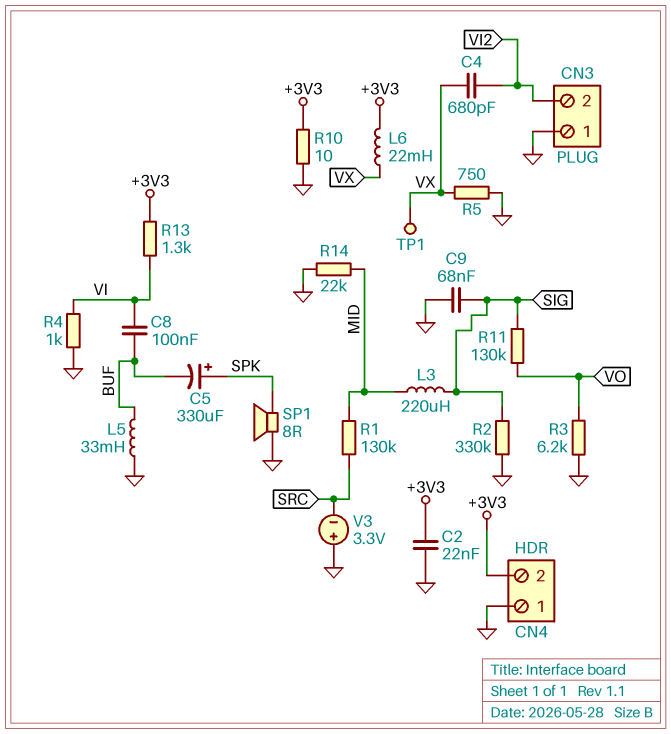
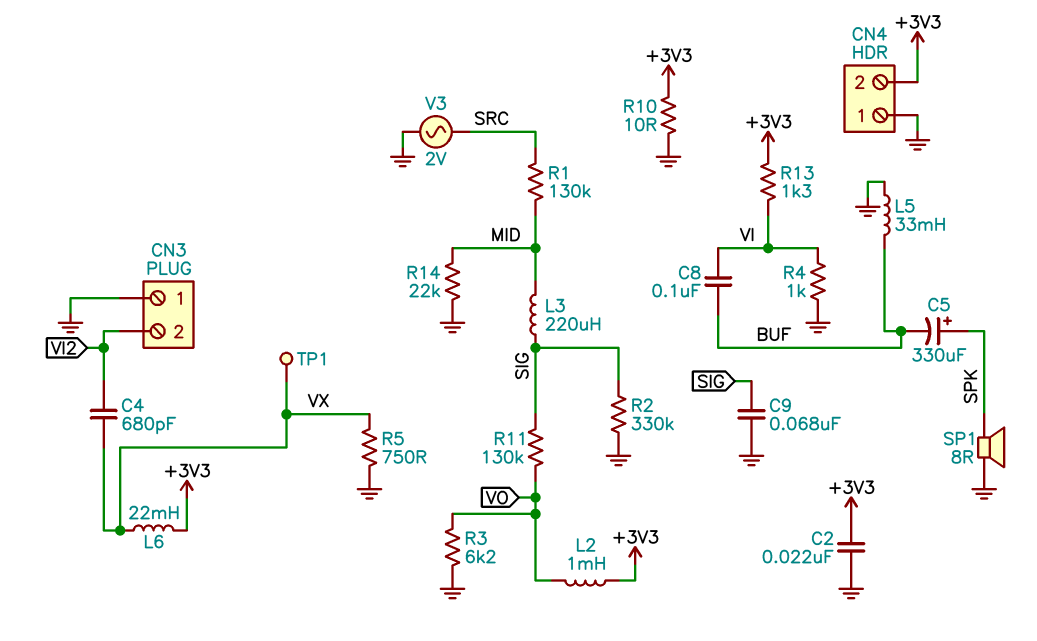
L2: none -> 1mH (+3V3, VO)
V3: 3.3V (plus GND, minus SRC) -> AC 2V (GND, SRC)

